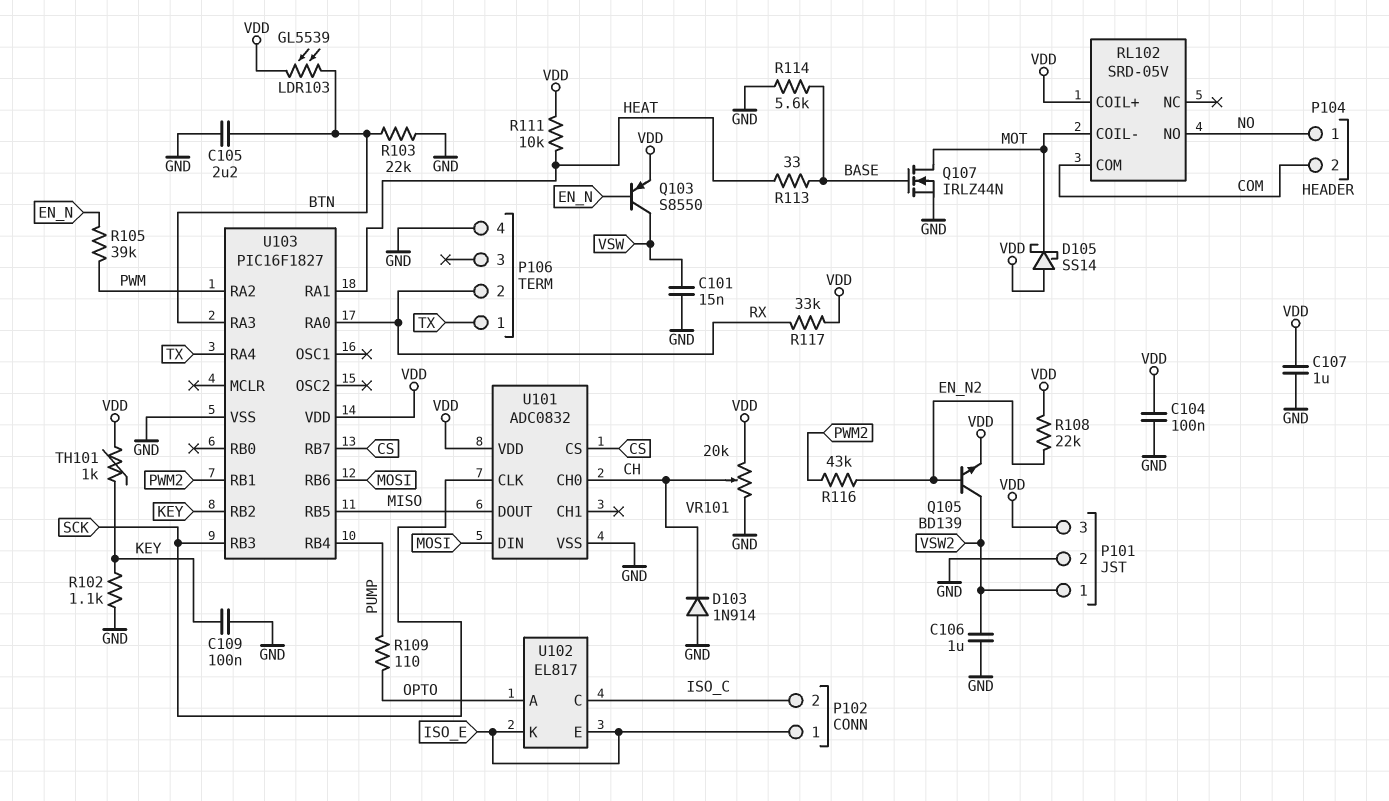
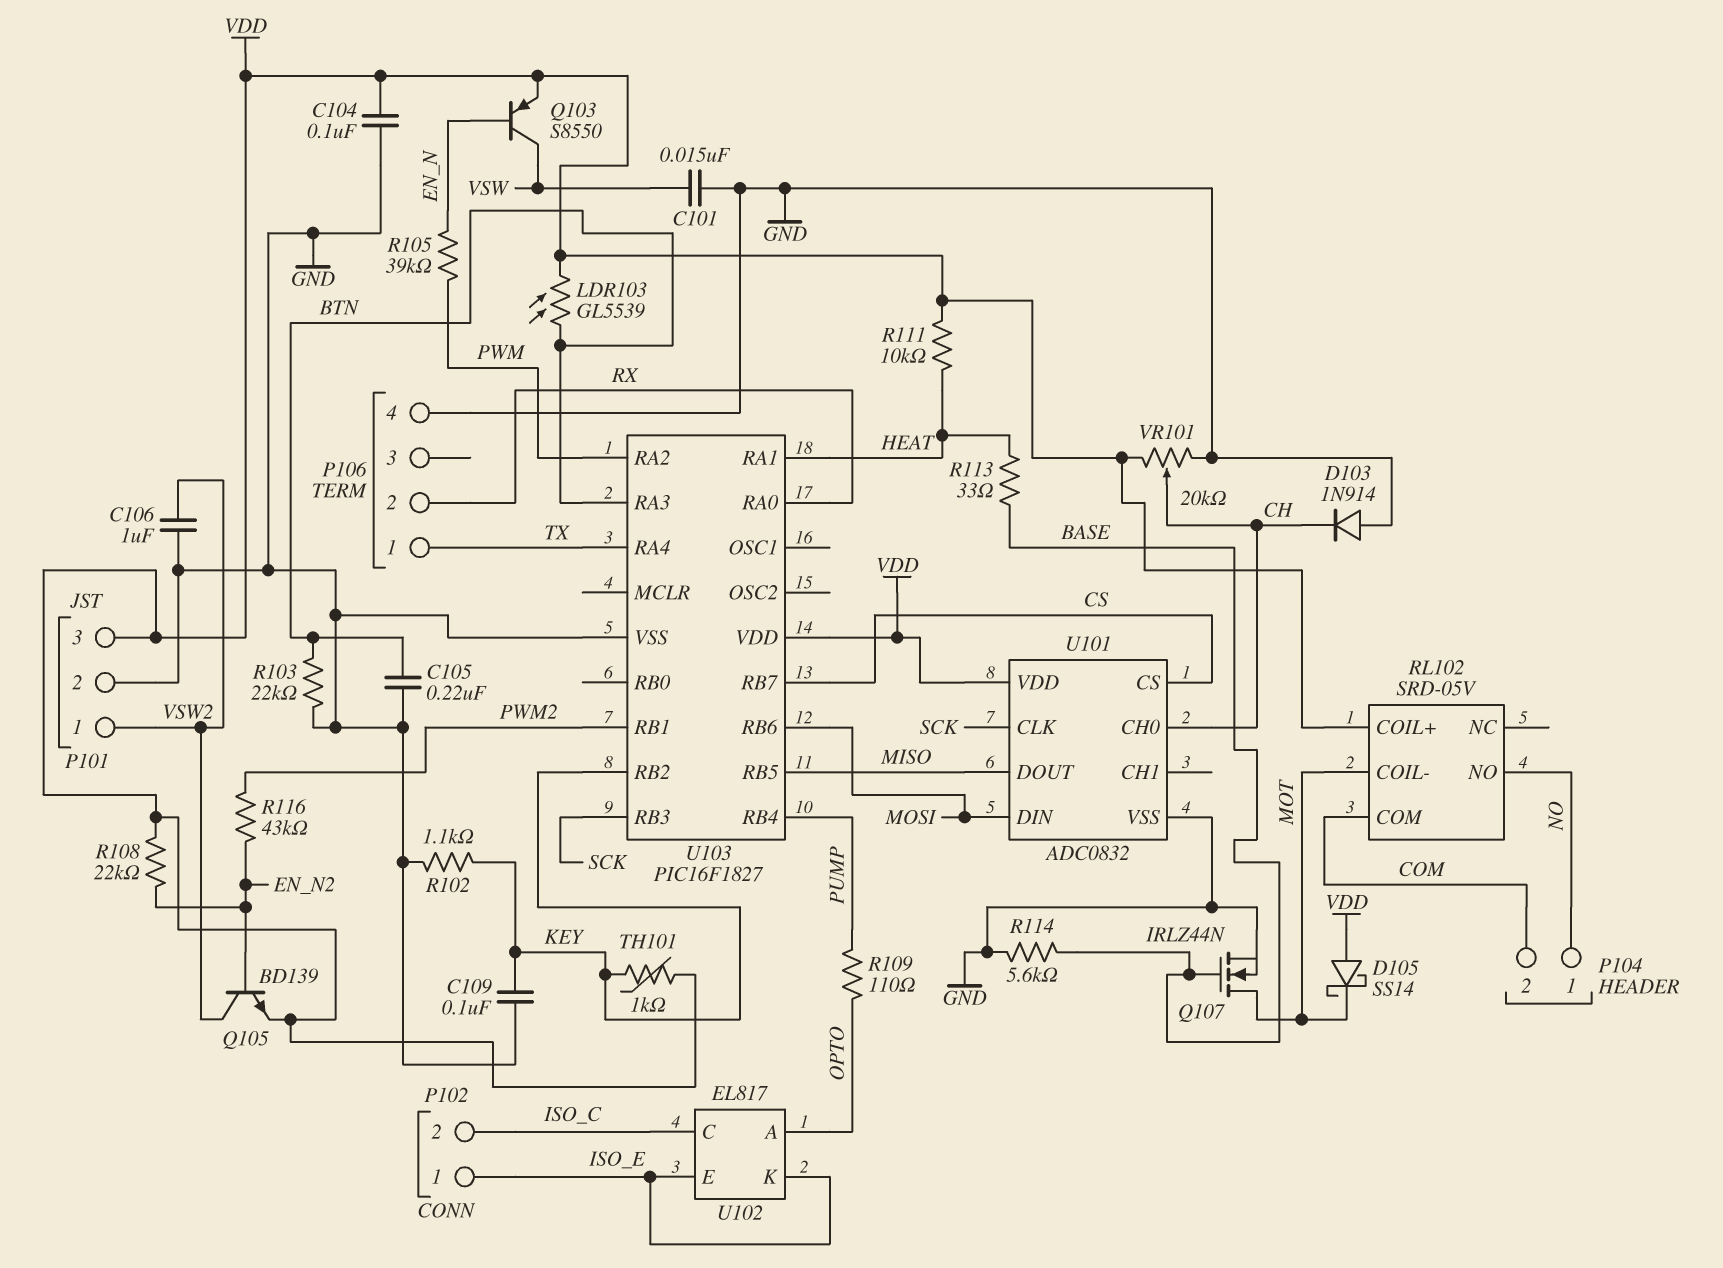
C105: 2.2uF (BTN, GND) -> 220nF (BTN, GND)
C107: 1uF (GND, VDD) -> none
R117: 33k (RX, VDD) -> none

